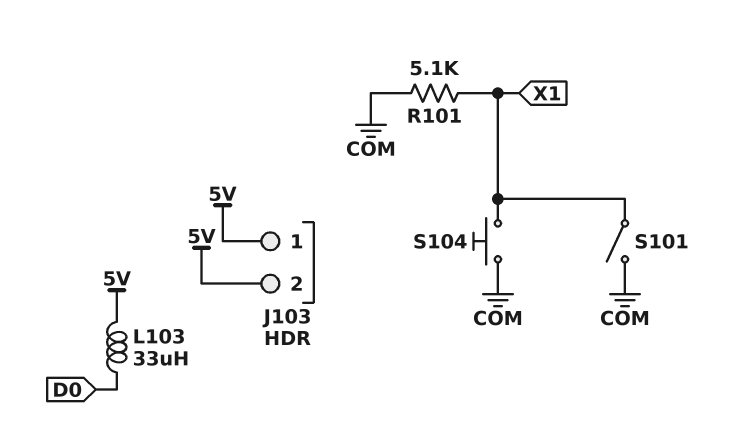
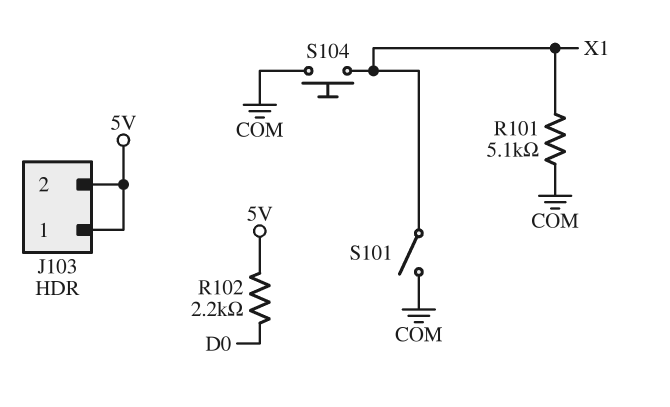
L103: 33uH (5V, D0) -> none
R102: none -> 2.2k (5V, D0)

